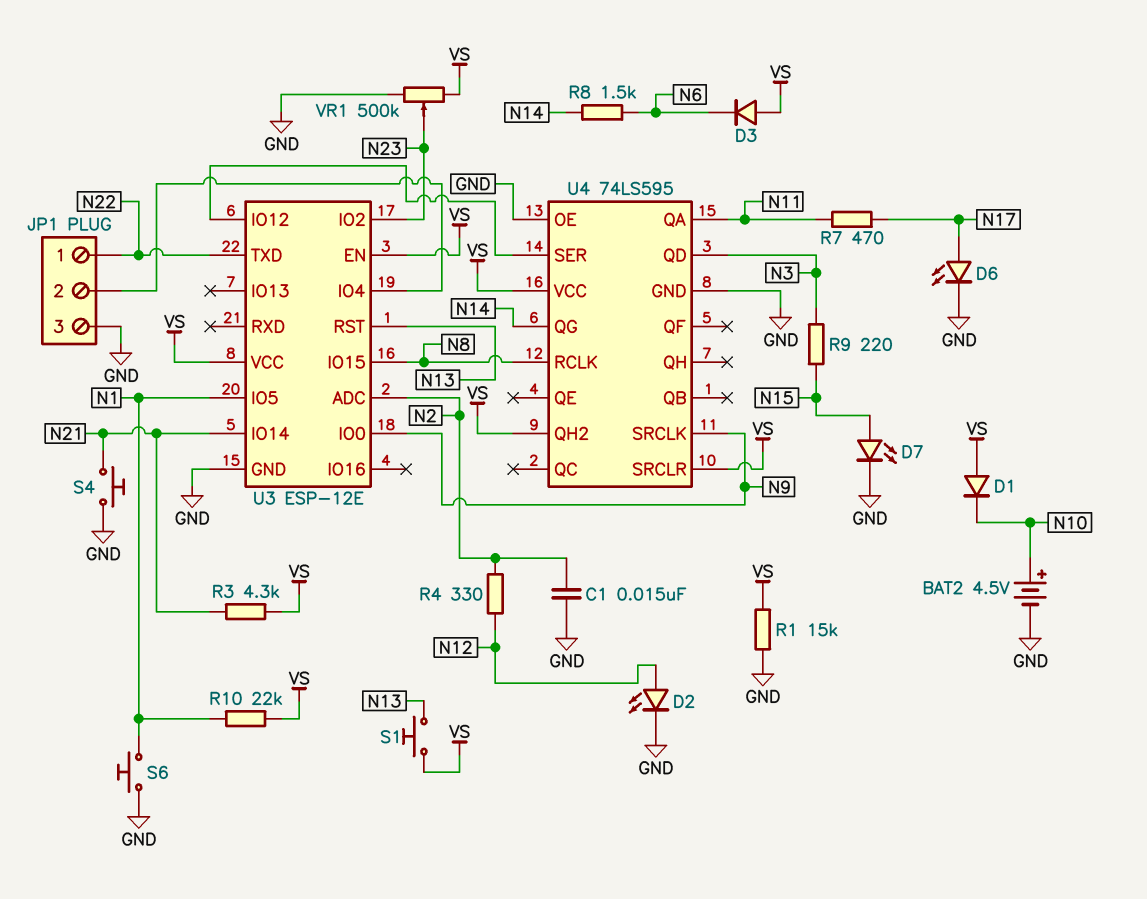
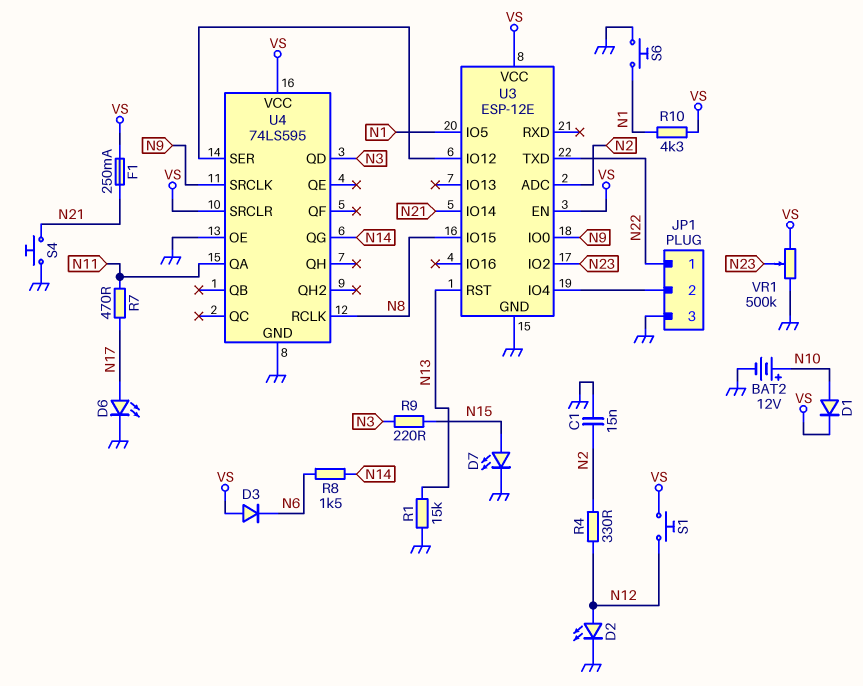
BAT2: 4.5V (plus N10, minus GND) -> 12V (plus N10, minus GND)
D1: diode (A VS, K N10) -> diode (A N10, K VS)
F1: none -> 250mA (N21, VS)
R1: 15k (GND, VS) -> 15k (GND, N13)
R3: 4.3k (N21, VS) -> none
R10: 22k (N1, VS) -> 4.3k (N1, VS)
S1: button (N13, VS) -> button (N12, VS)
U4 pin QH2: VS -> none

